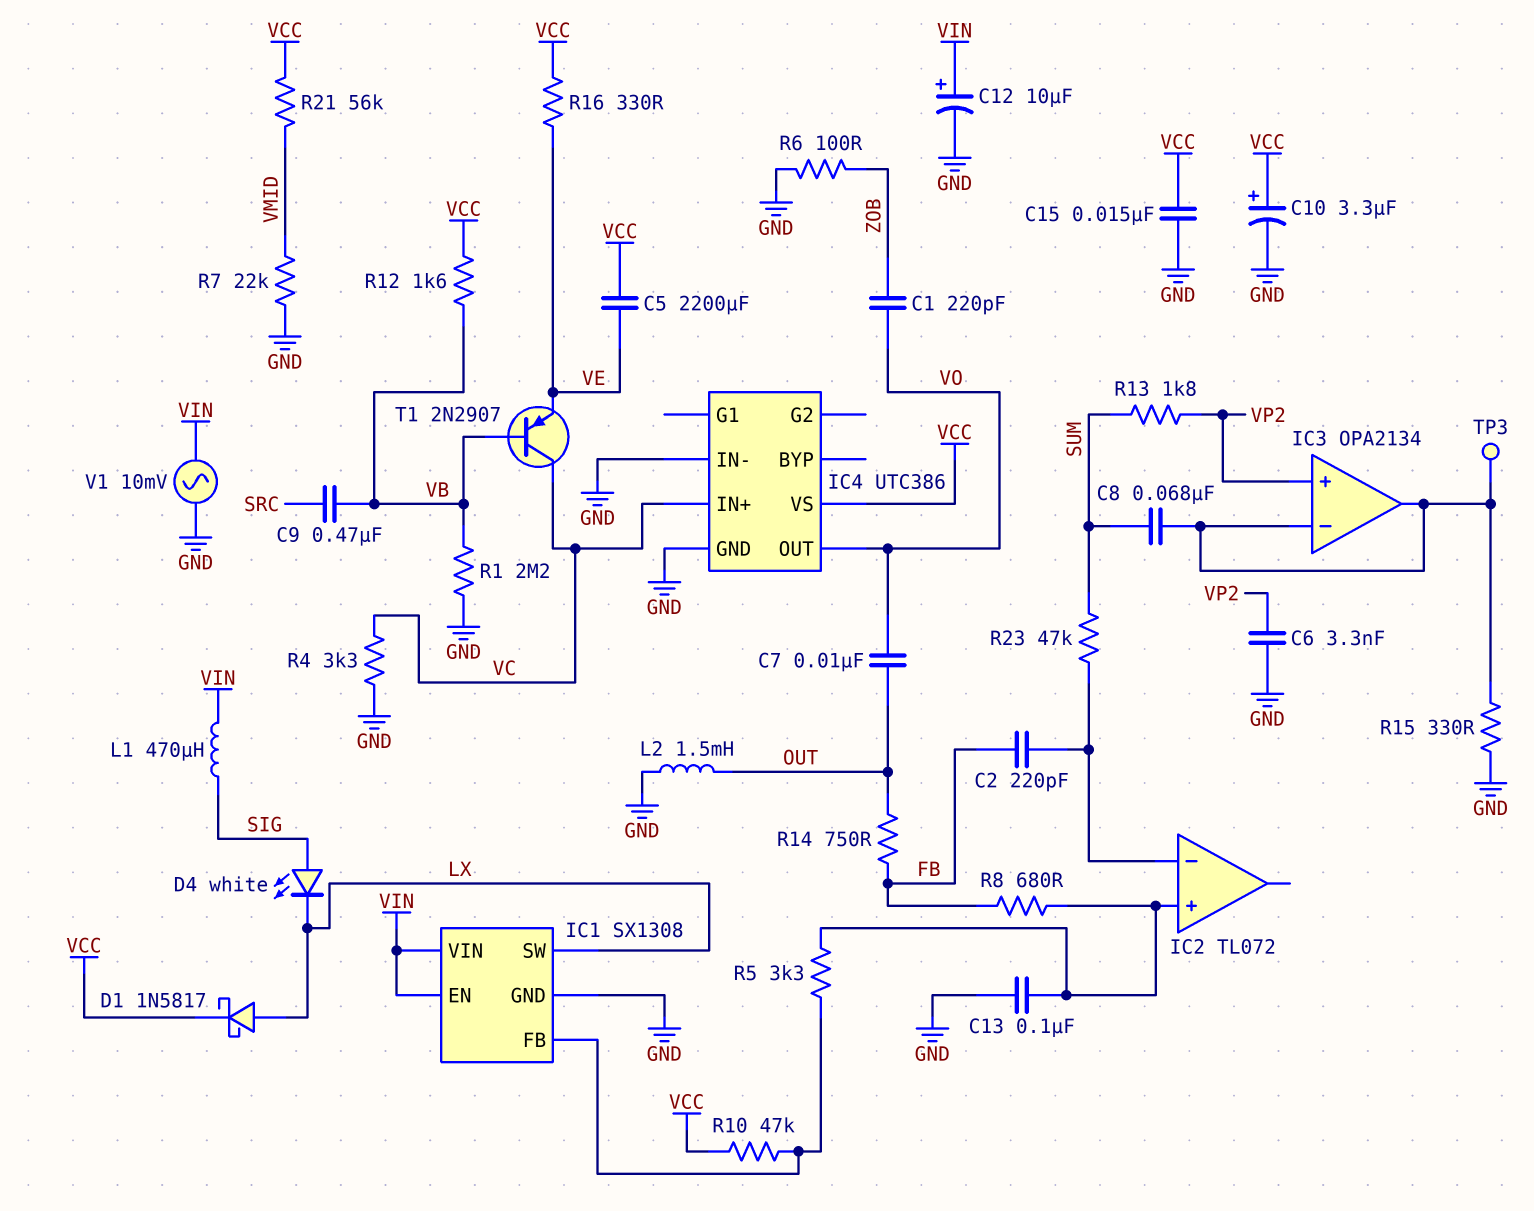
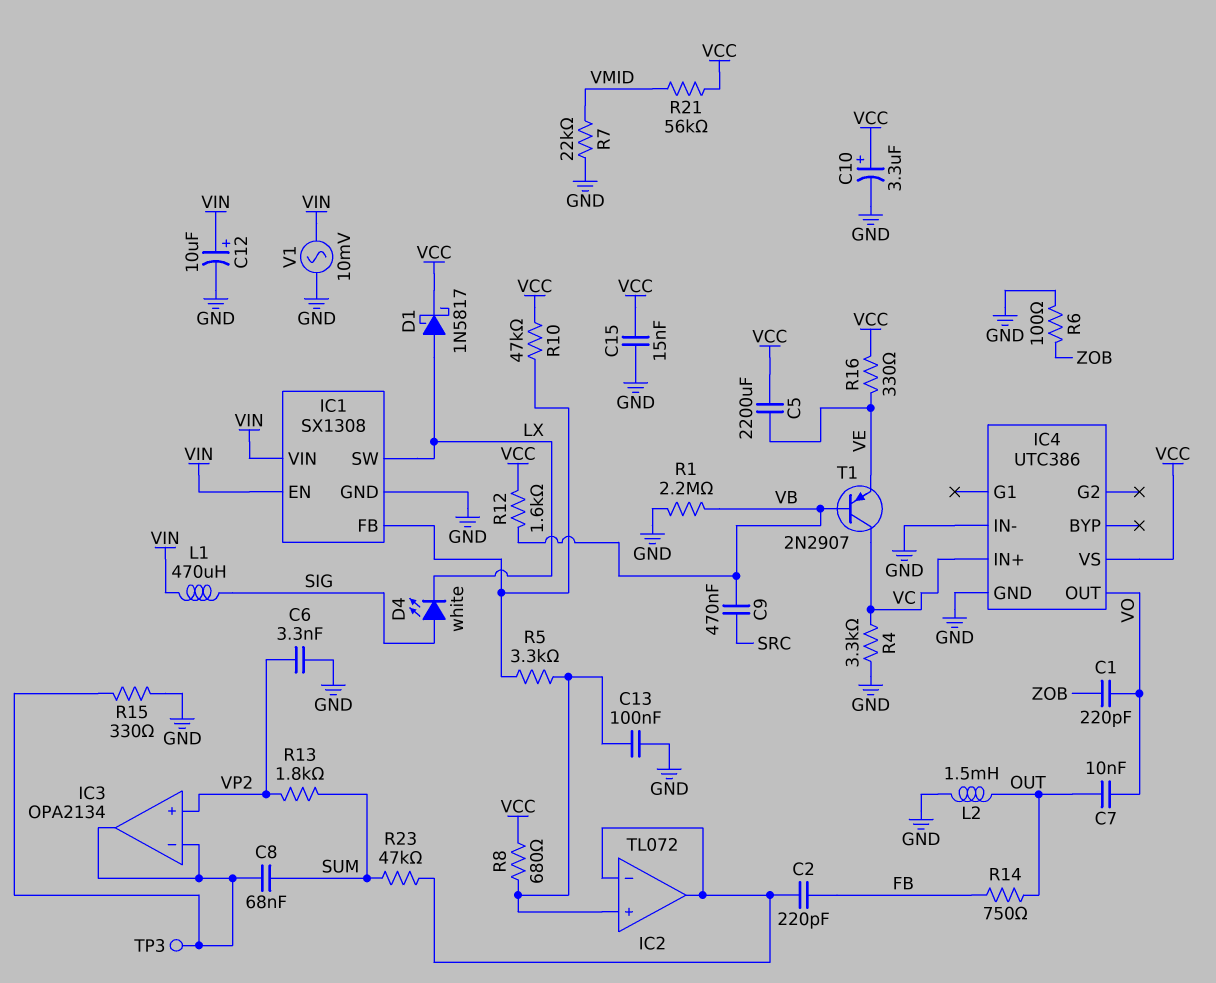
IC2 pin out: none -> IC2/in-
R8: 680 (FB, IC2/in+) -> 680 (IC2/in+, VCC)

